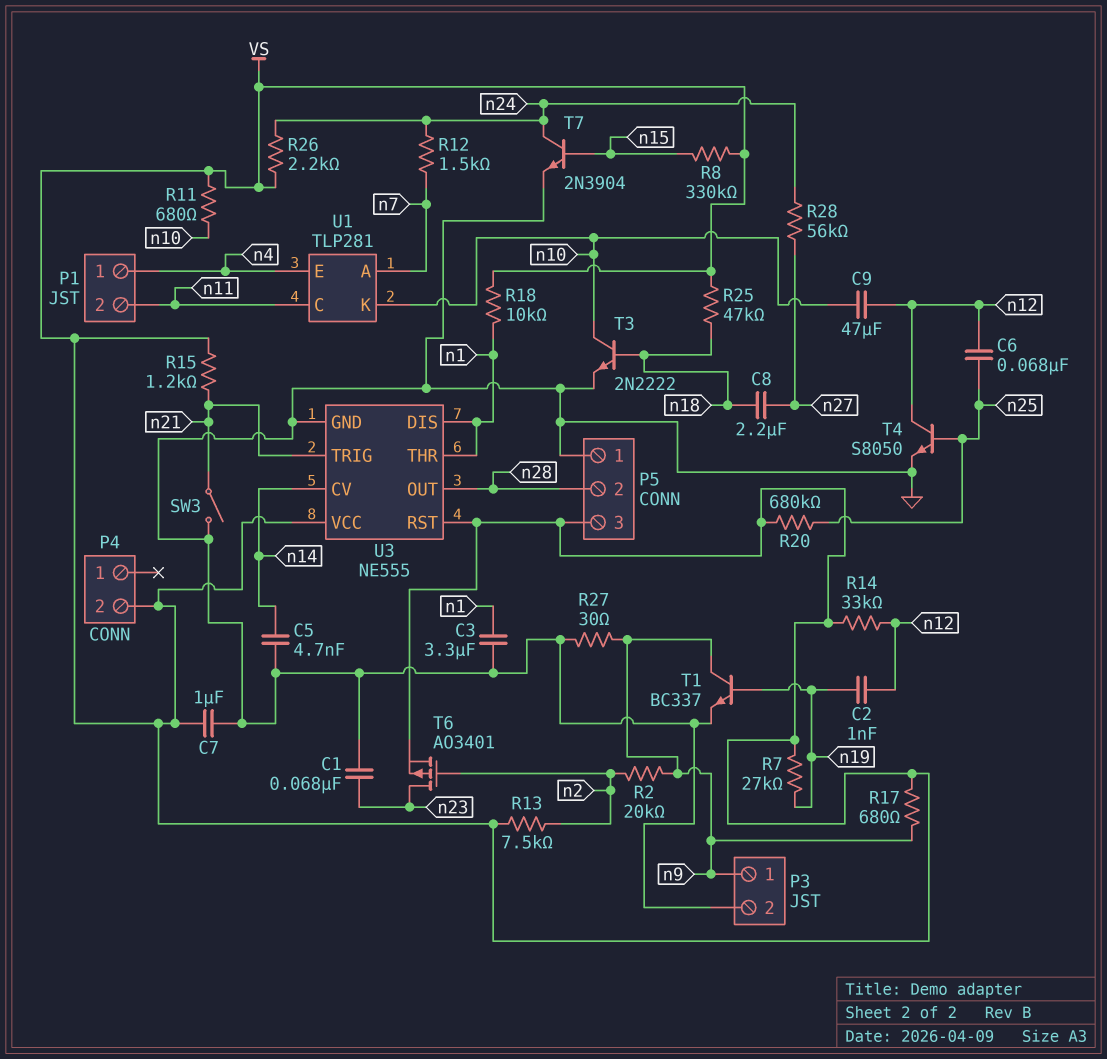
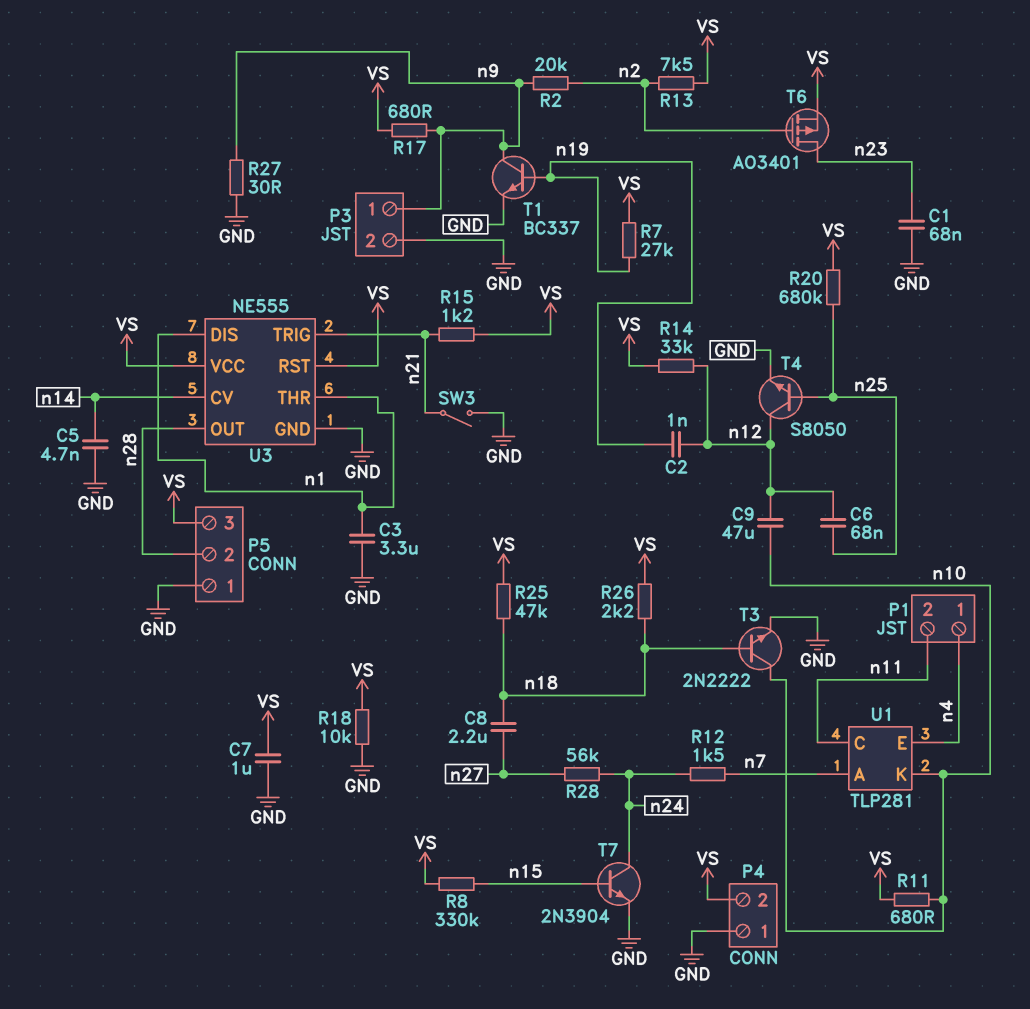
P4 pin 1: none -> GND
R18: 10k (VS, n1) -> 10k (GND, VS)
R26: 2.2k (VS, n24) -> 2.2k (VS, n18)

